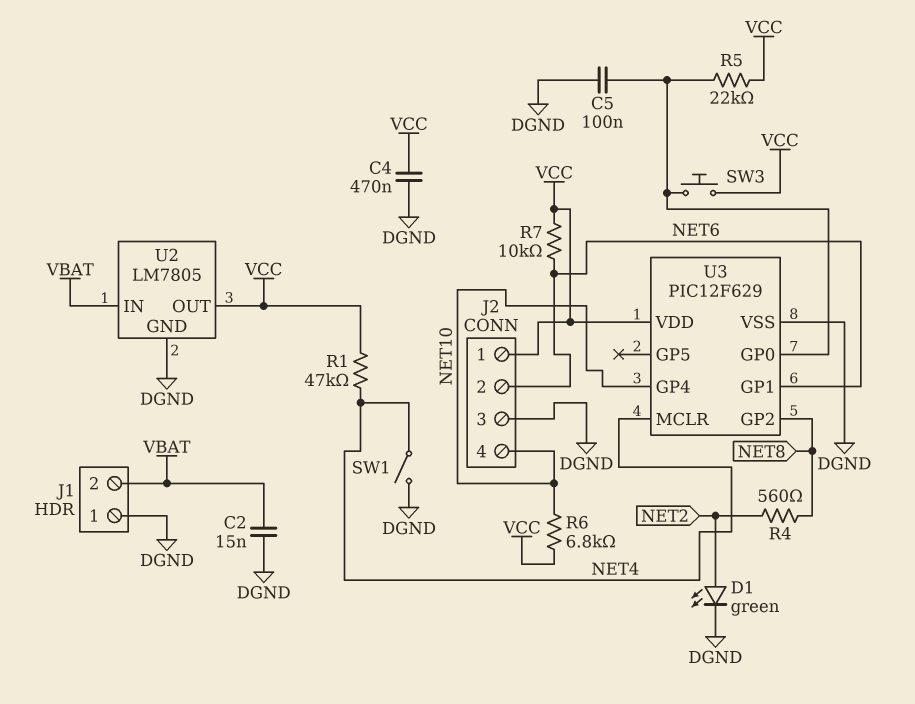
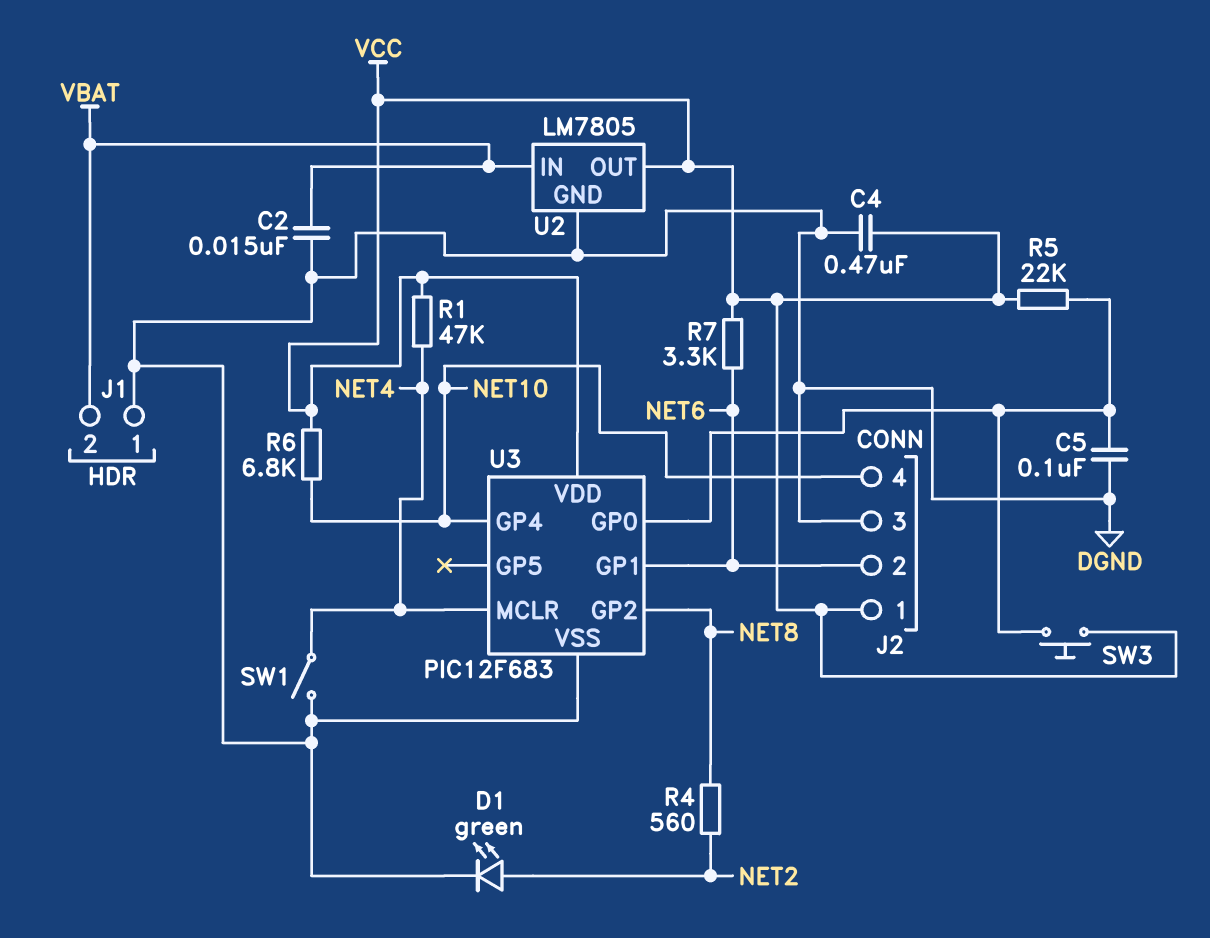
R7: 10k (NET6, VCC) -> 3.3k (NET6, VCC)
U3: PIC12F629 -> PIC12F683

